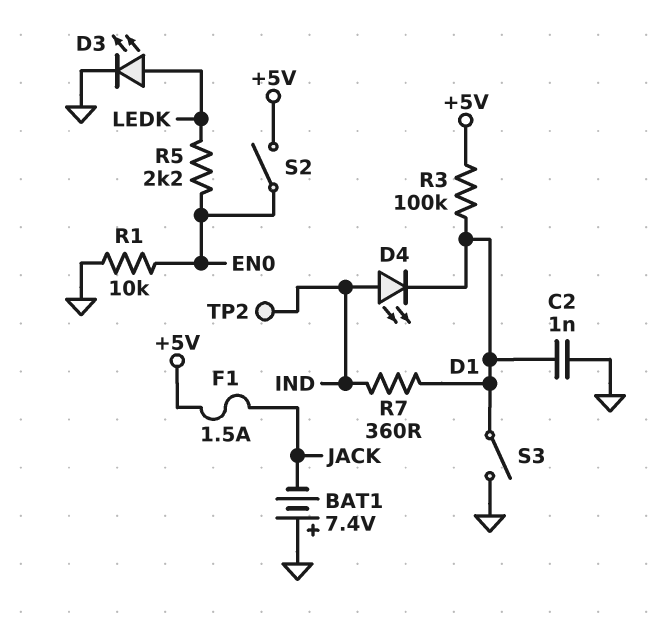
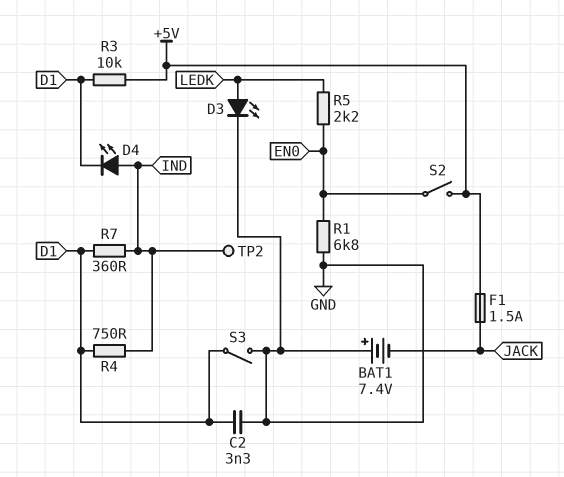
C2: 1nF (D1, GND) -> 3.3nF (D1, GND)
R1: 10k (EN0, GND) -> 6.8k (EN0, GND)
R3: 100k (+5V, D1) -> 10k (+5V, D1)
R4: none -> 750 (D1, IND)

